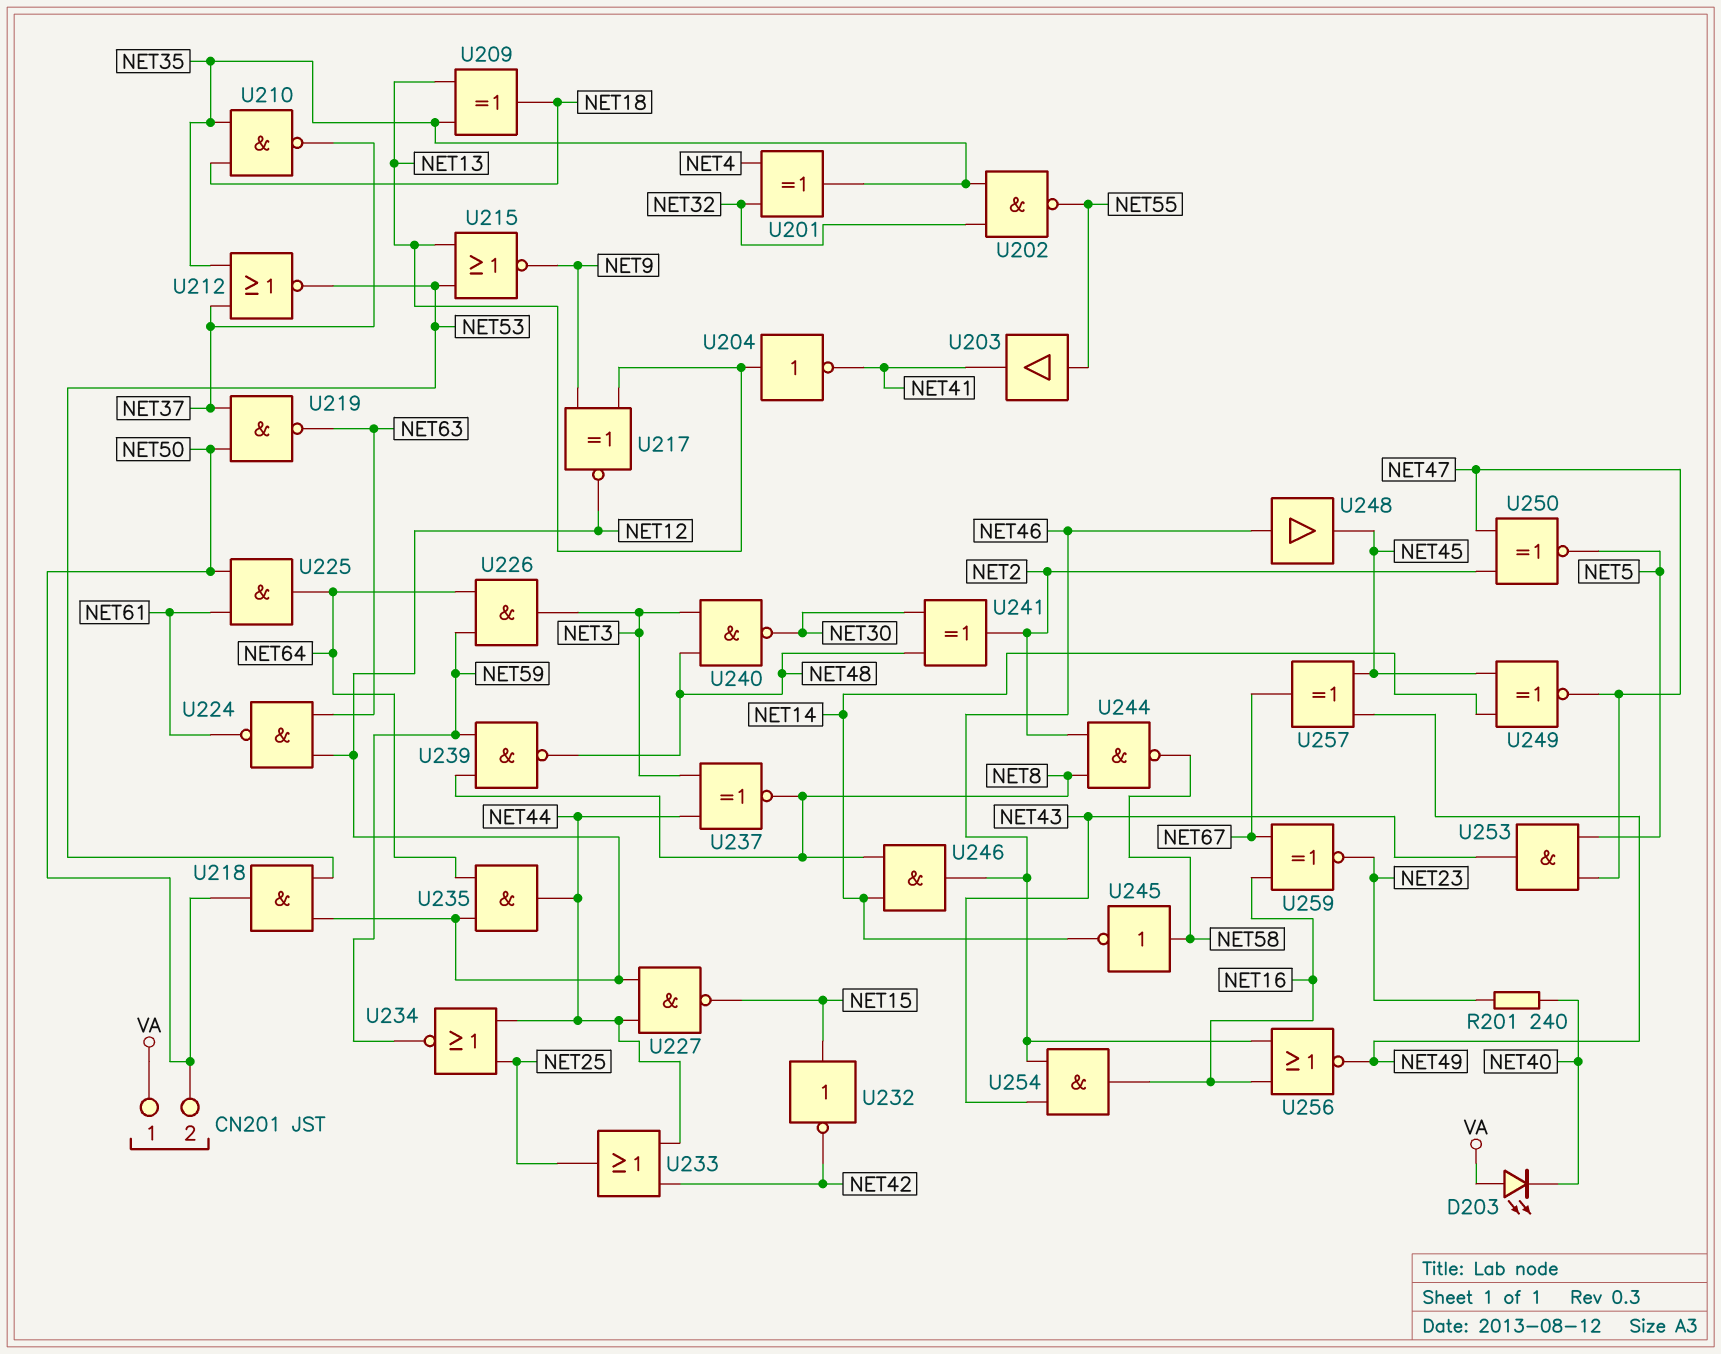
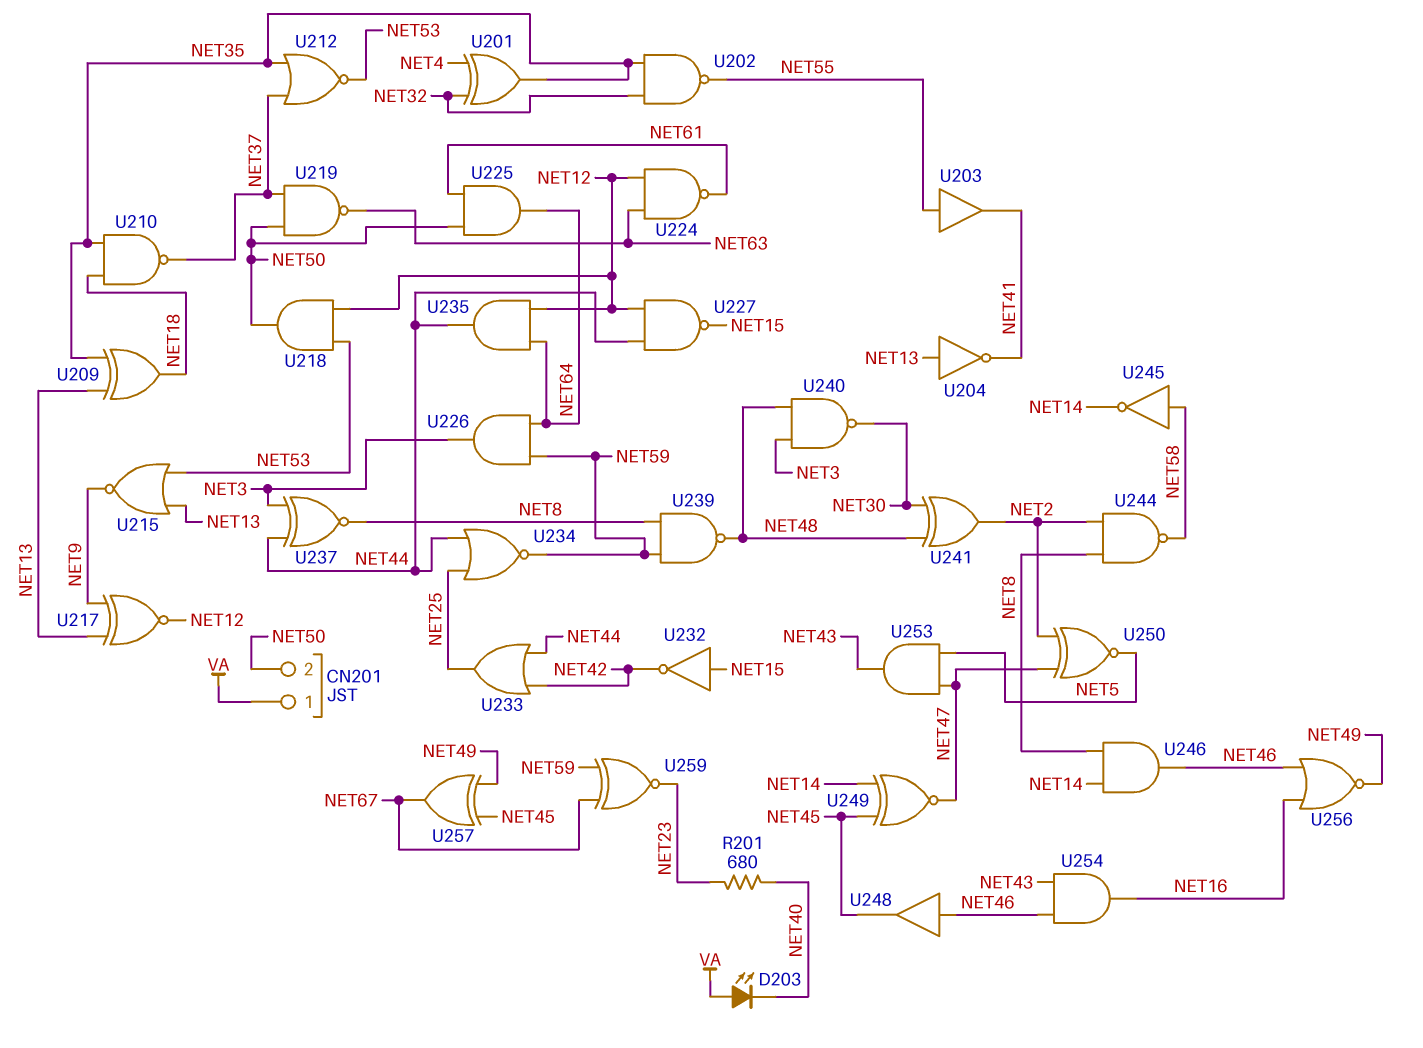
R201: 240 (NET23, NET40) -> 680 (NET23, NET40)
U259: XNOR (in NET16, in NET67, out NET23) -> XNOR (in NET59, in NET67, out NET23)

